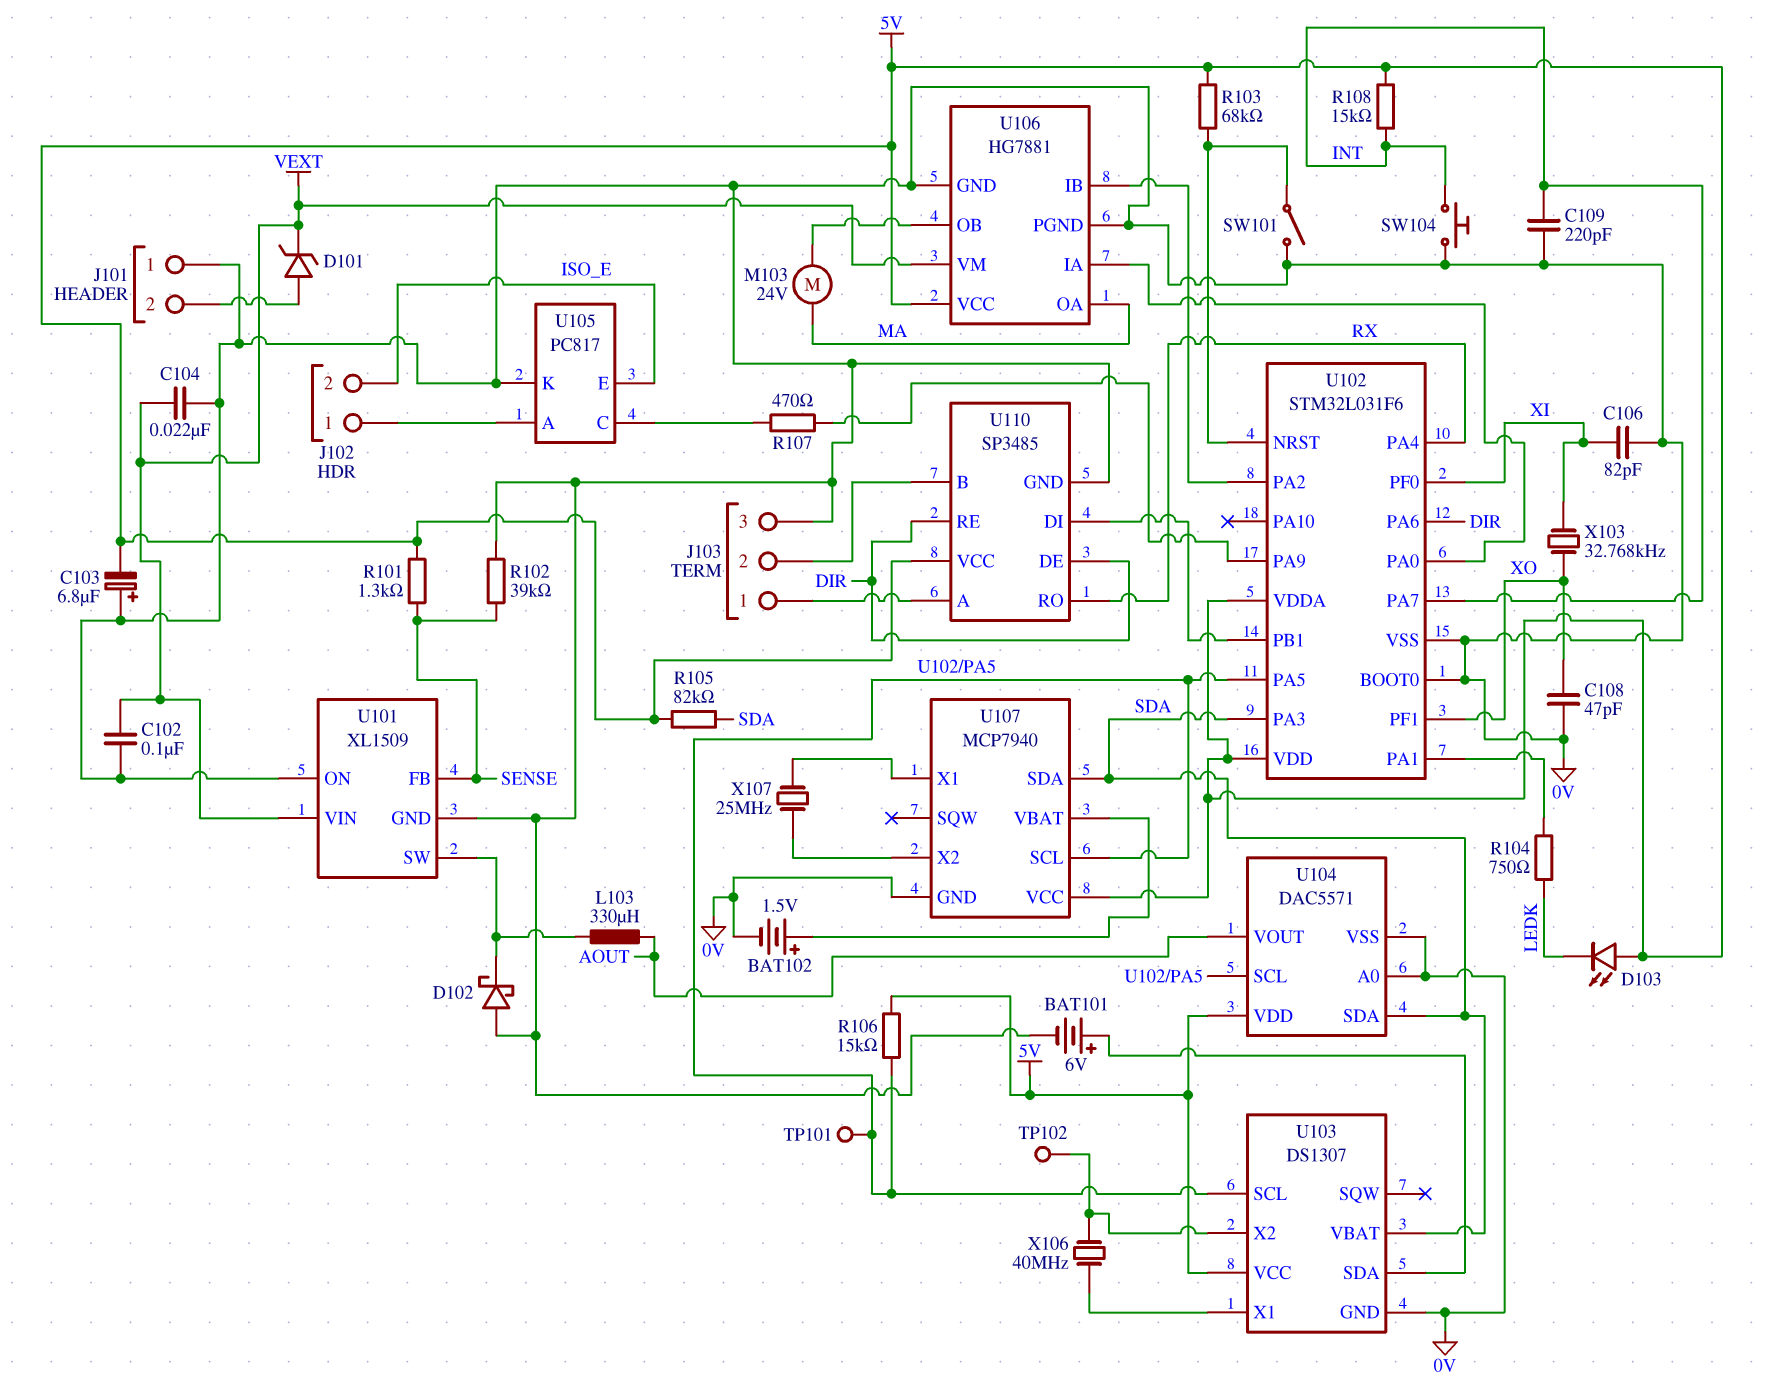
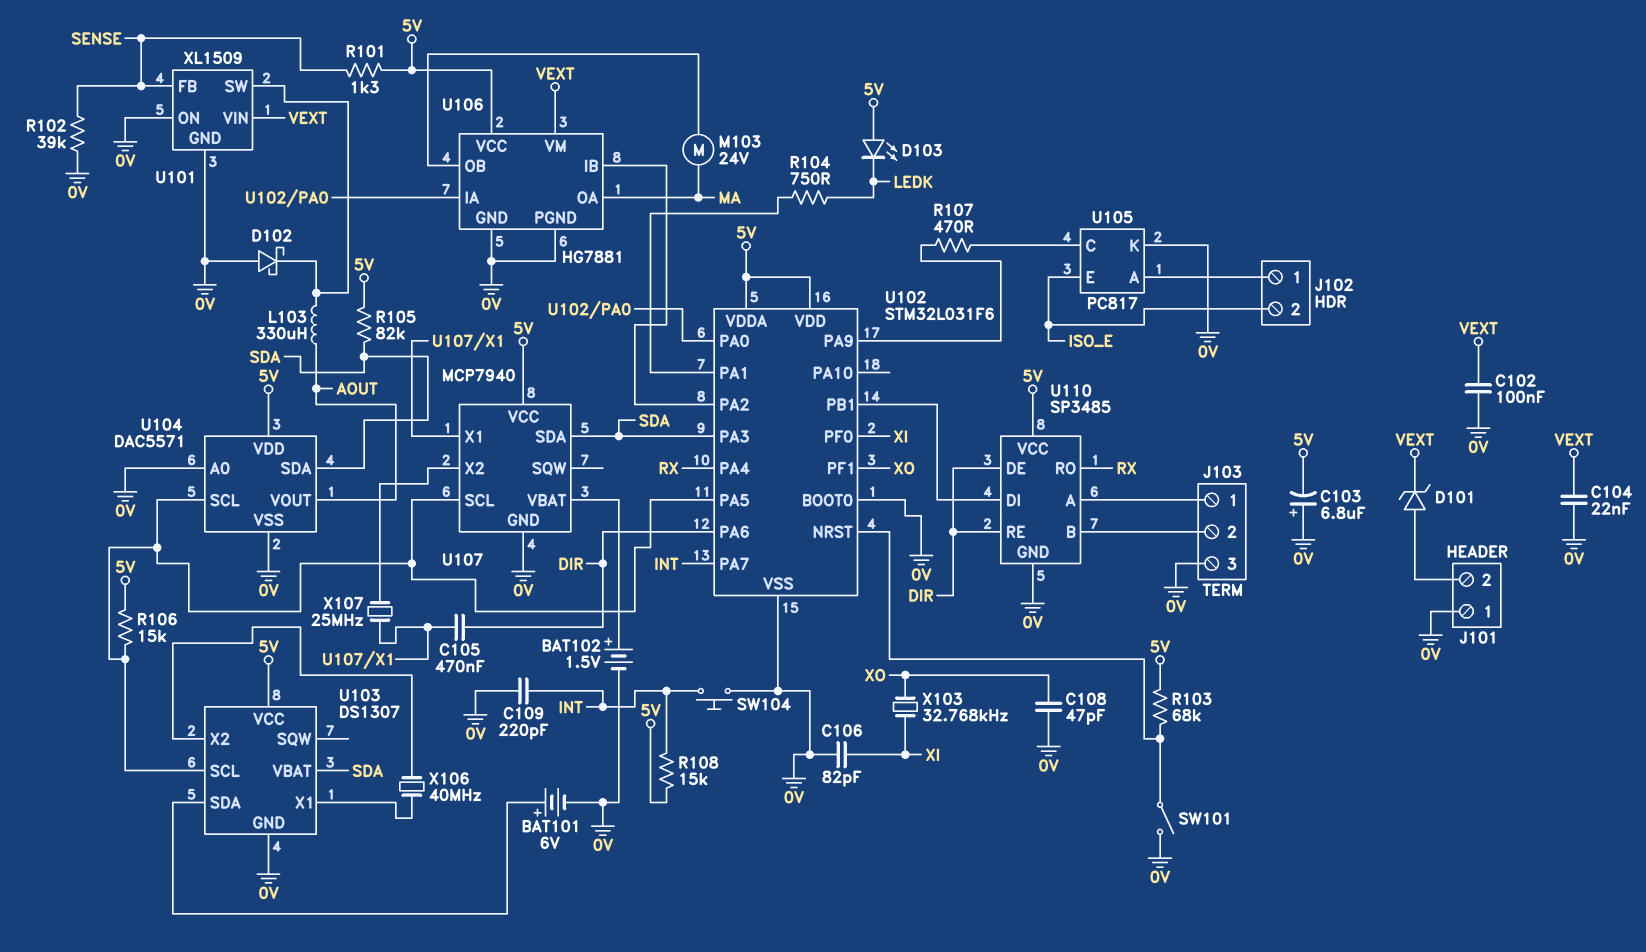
C105: none -> 470nF (DIR, U107/X1)
TP101: test point (U102/PA5) -> none
TP102: test point (U103/X2) -> none

